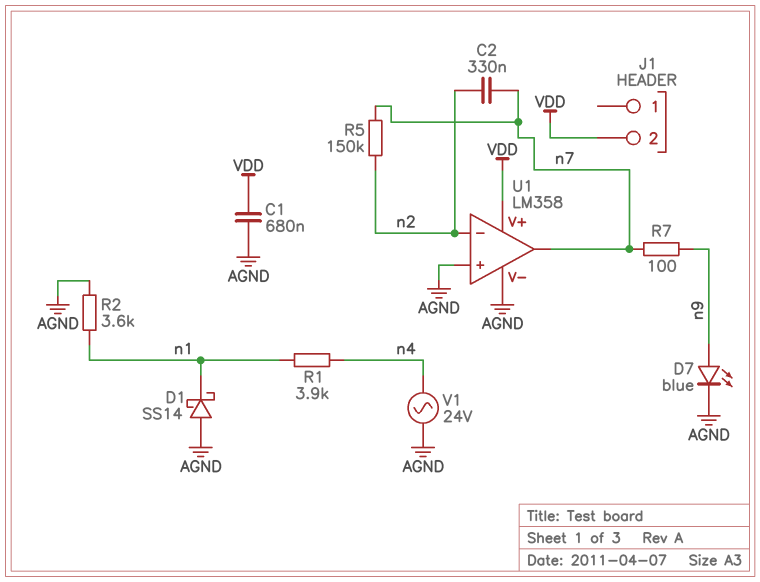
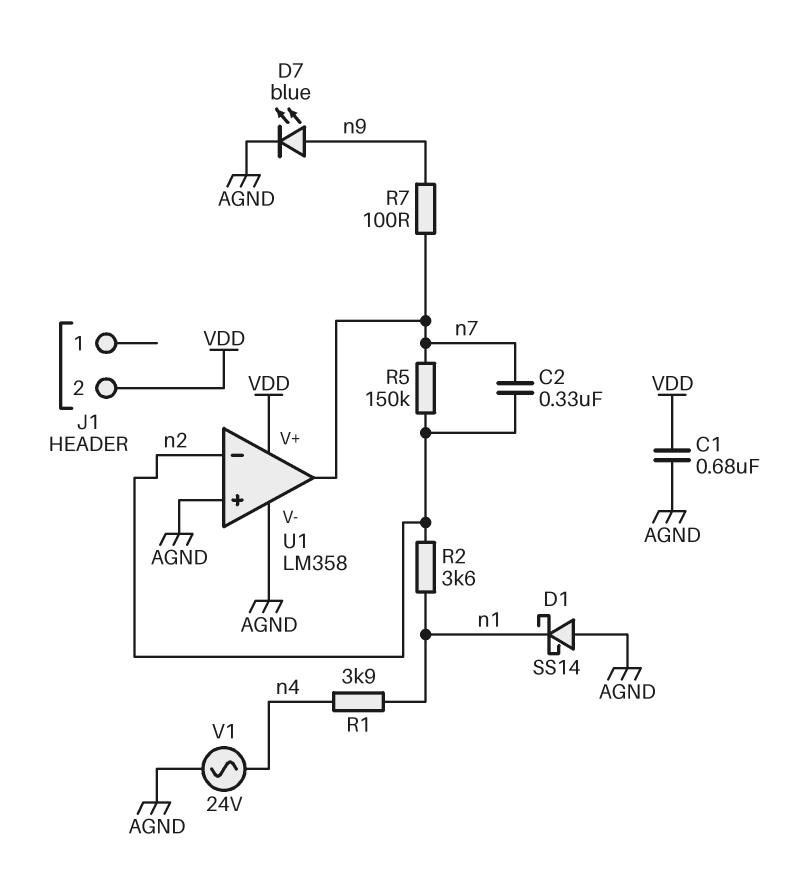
R2: 3.6k (AGND, n1) -> 3.6k (n1, n2)

